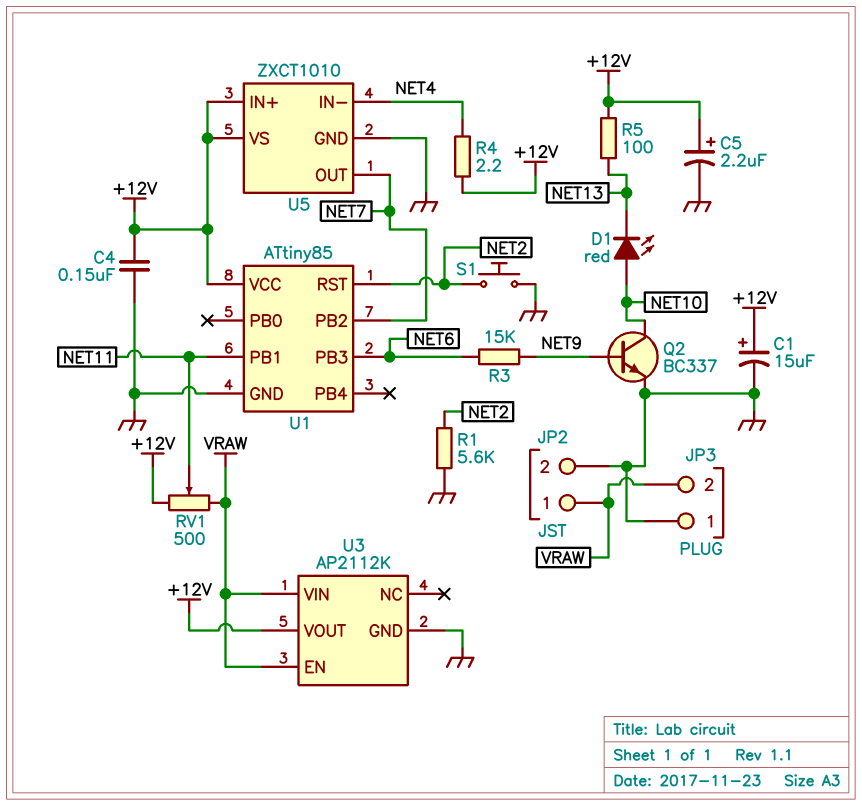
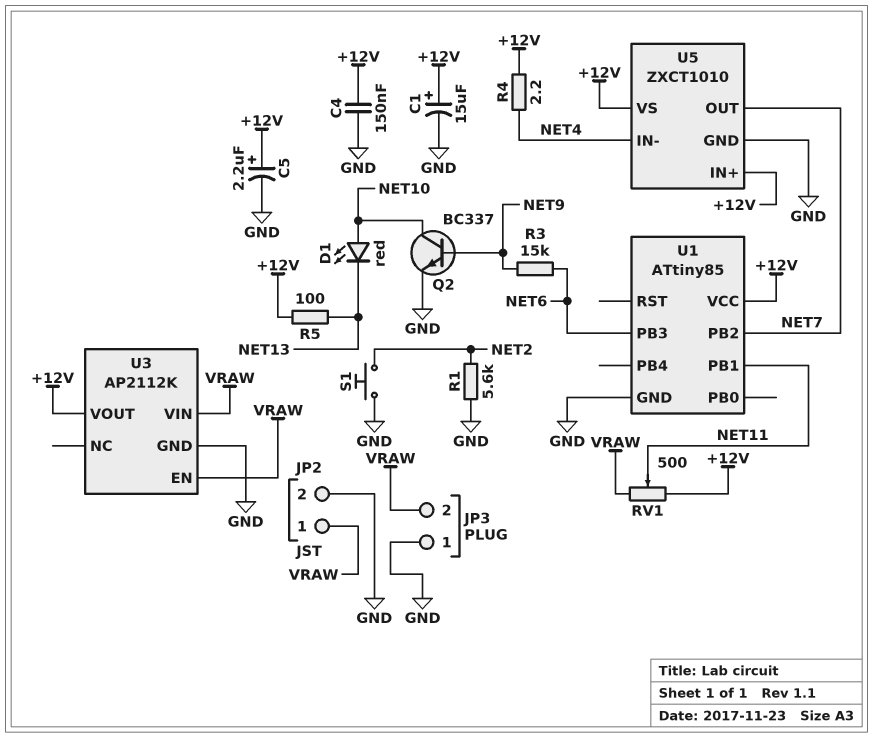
U1 pin RST: NET2 -> none

